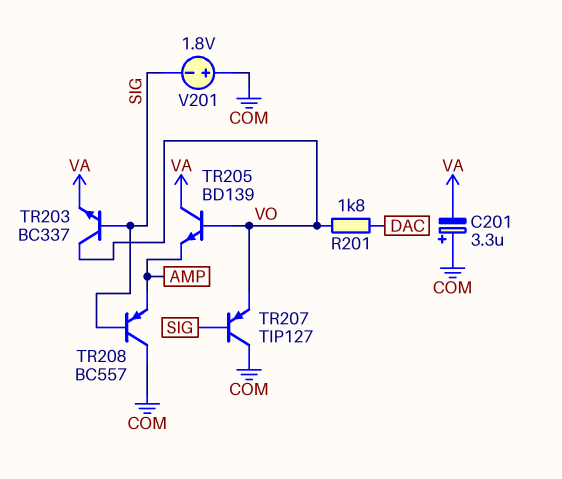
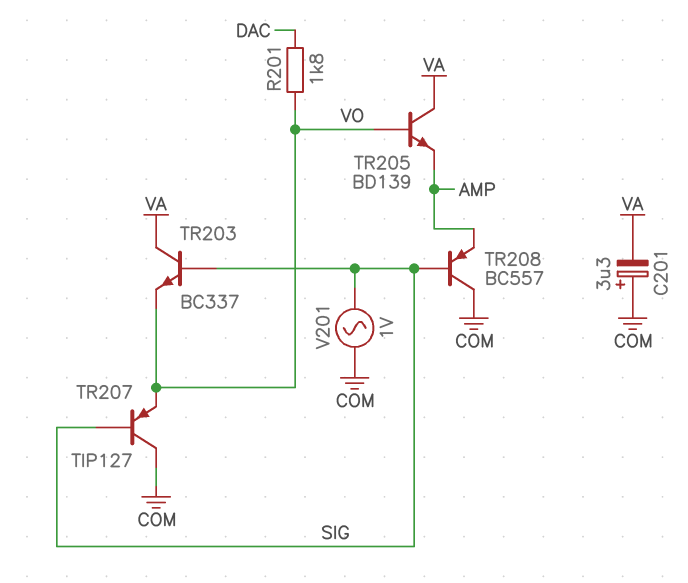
TR203: NPN BC337 (B SIG, C VO, E VA) -> NPN BC337 (B SIG, C VA, E VO)
V201: 1.8V (plus COM, minus SIG) -> AC 1V (COM, SIG)

